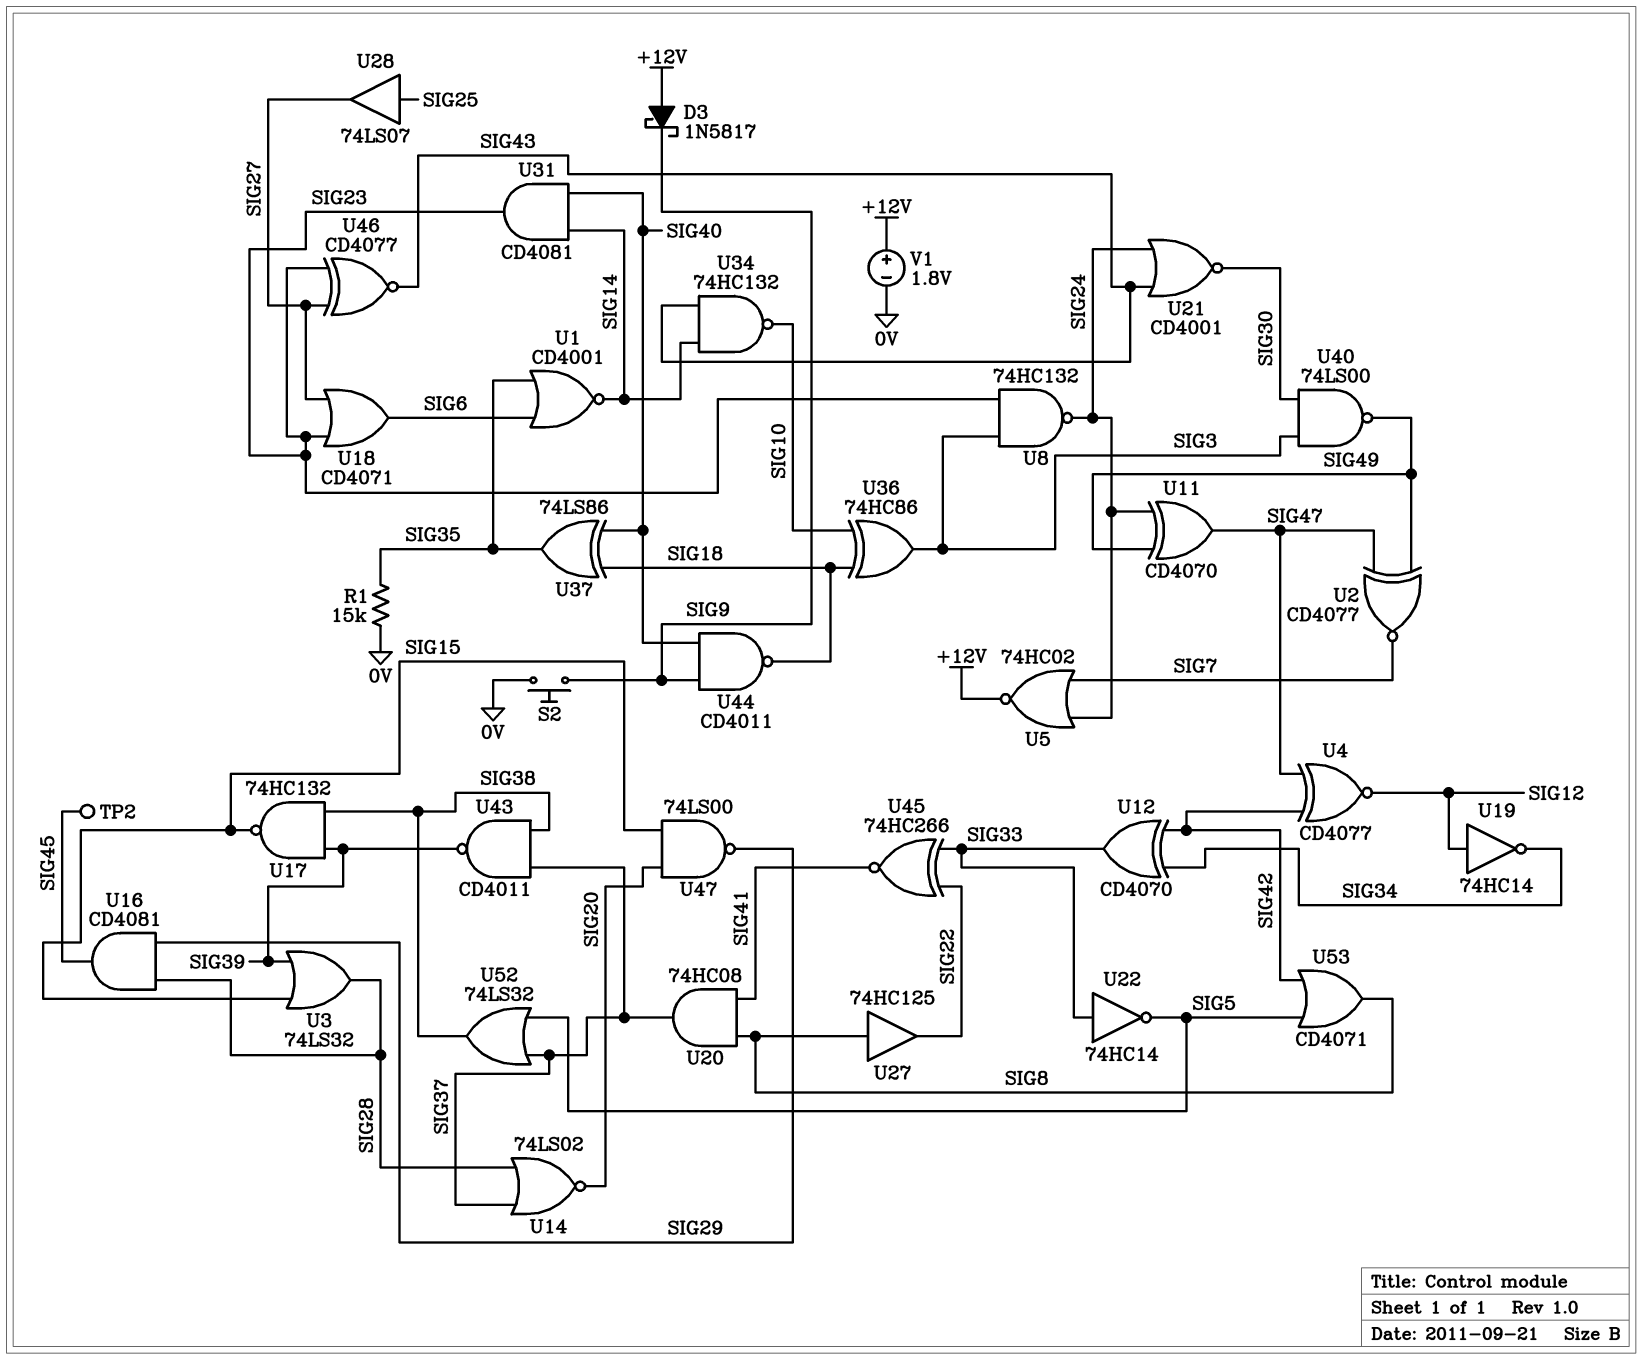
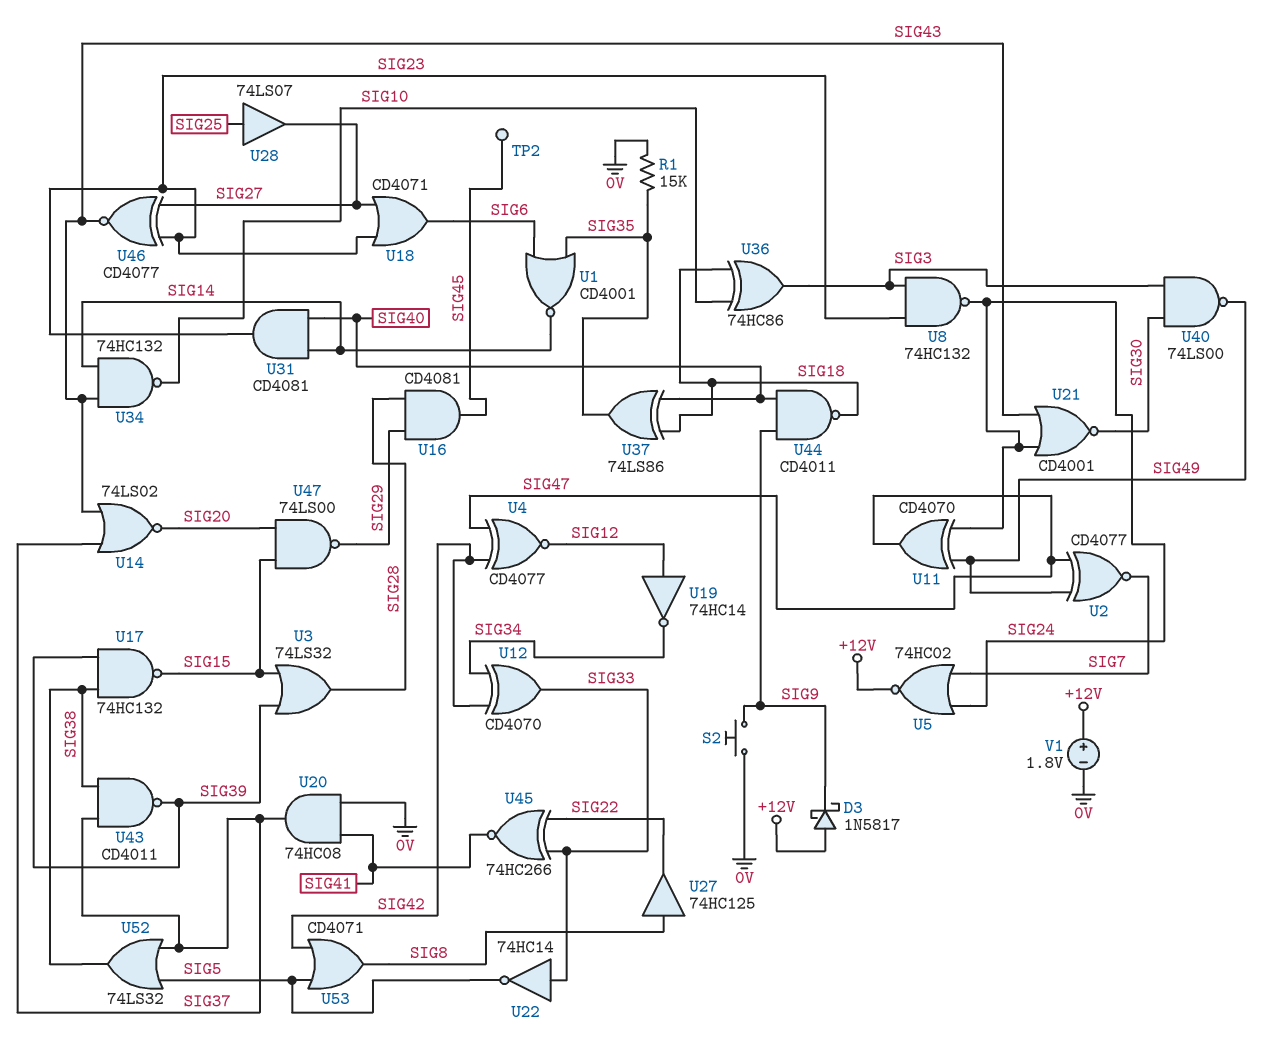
U14: NOR 74LS02 (in SIG28, in SIG37, out SIG20) -> NOR 74LS02 (in SIG37, in SIG43, out SIG20)
U20: AND 74HC08 (in SIG8, in SIG41, out SIG37) -> AND 74HC08 (in 0V, in SIG41, out SIG37)

